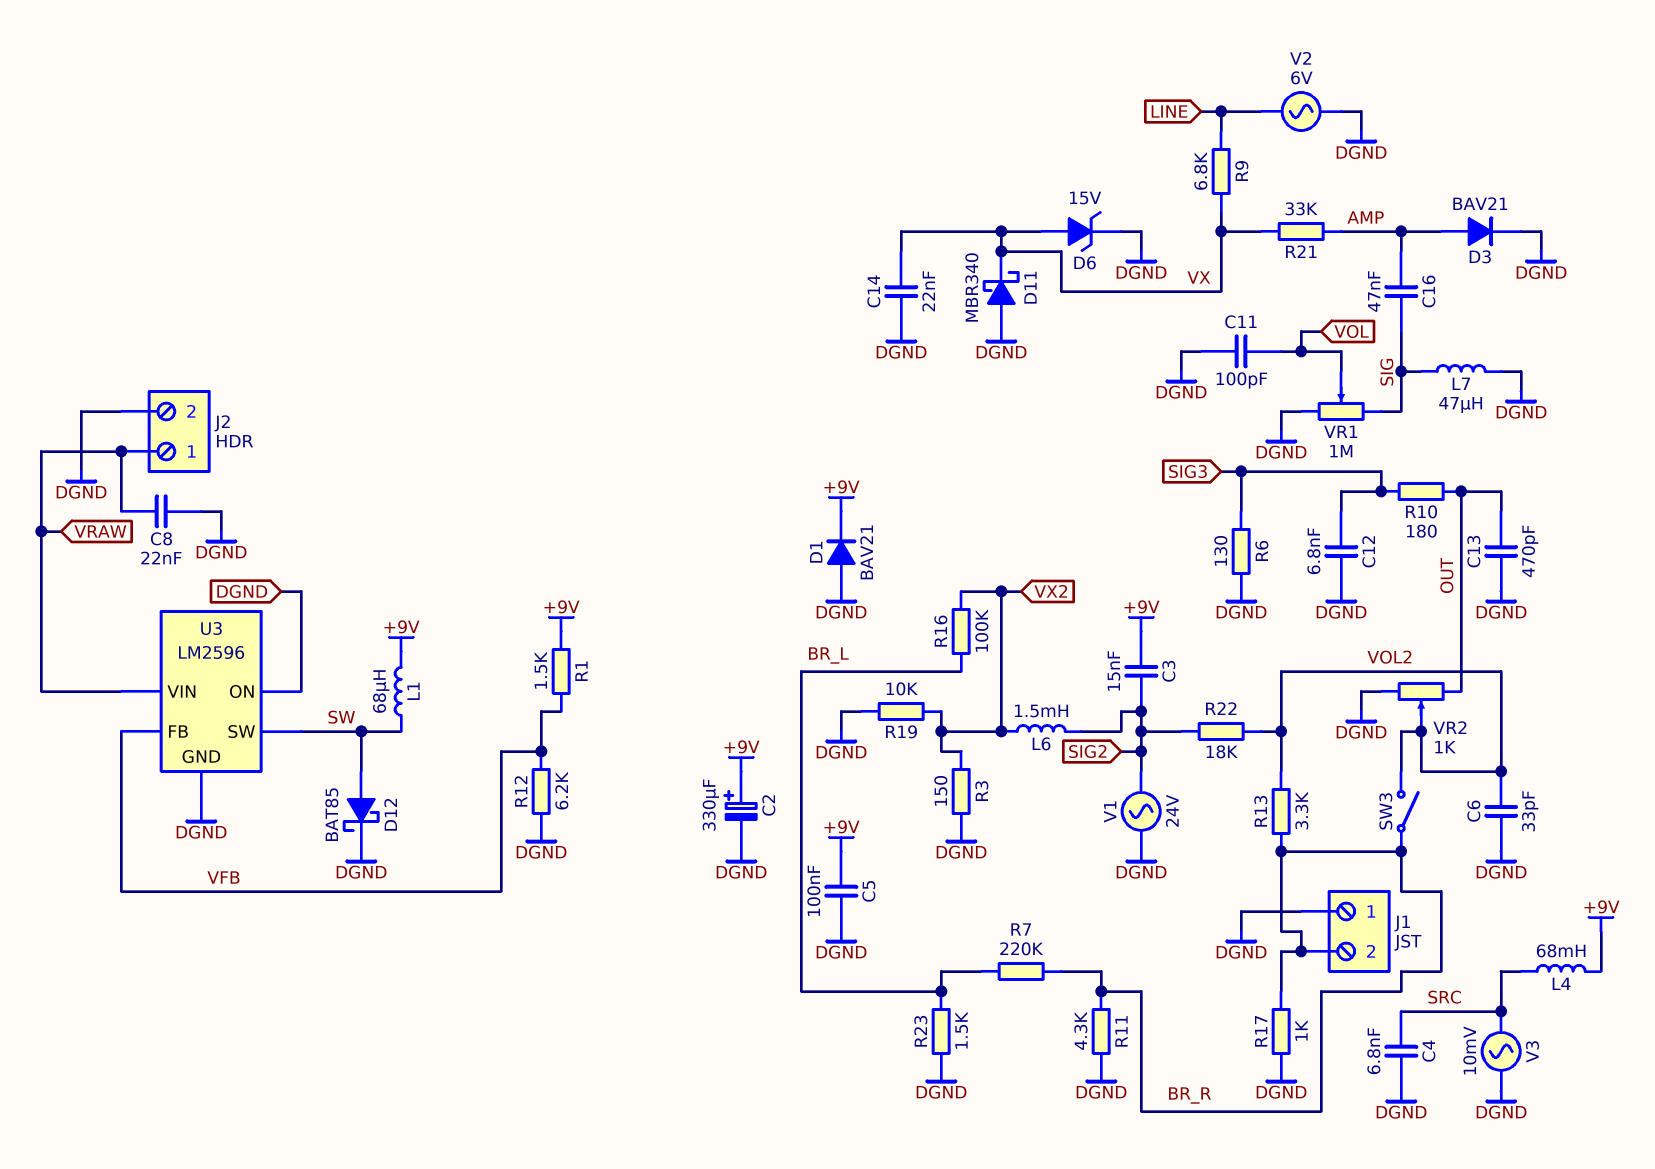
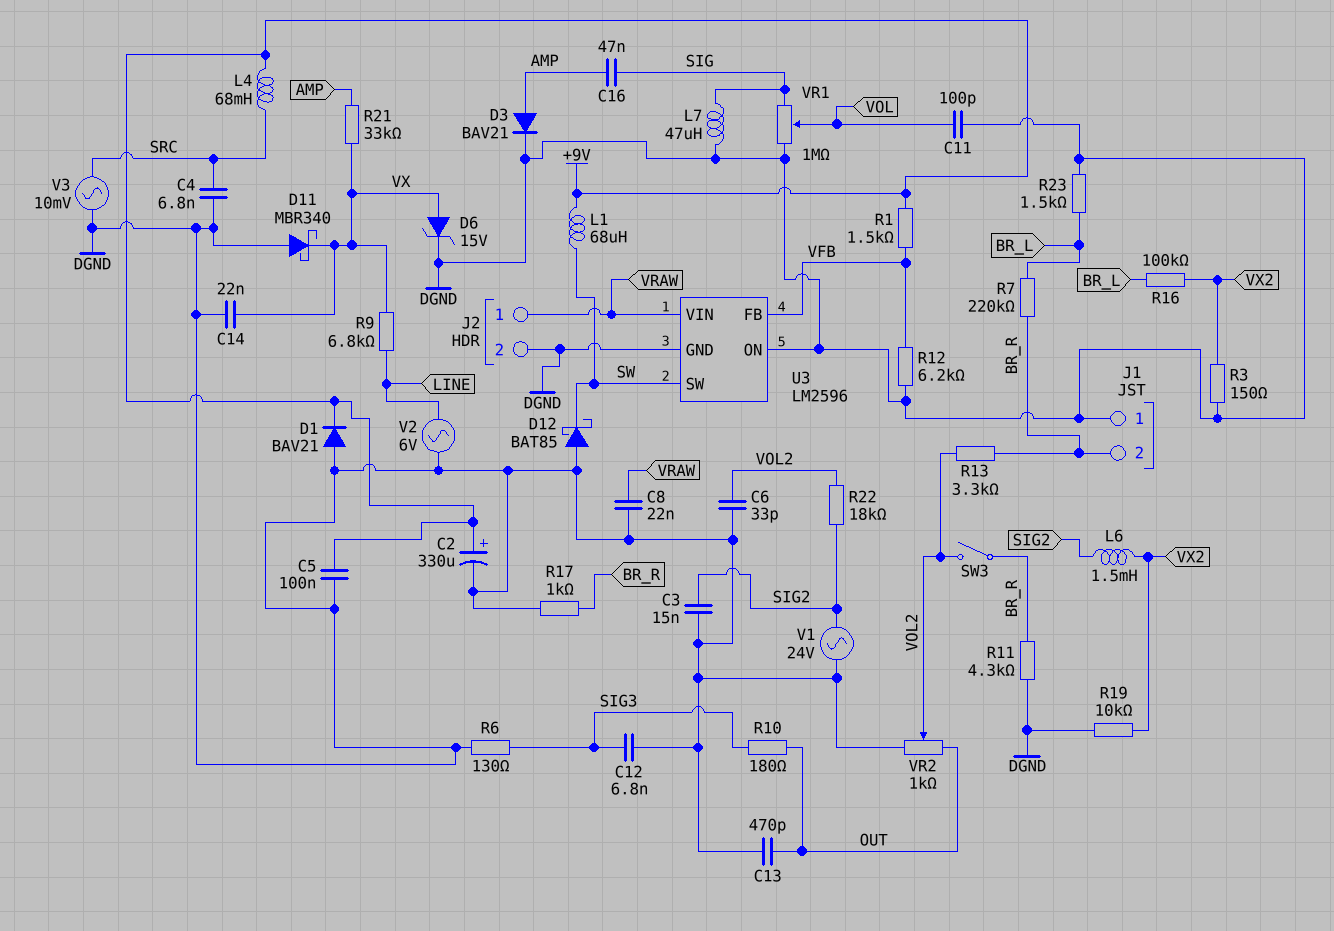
C3: 15nF (+9V, SIG2) -> 15nF (DGND, SIG2)
D12: schottky BAT85 (A SW, K DGND) -> schottky BAT85 (A DGND, K SW)

